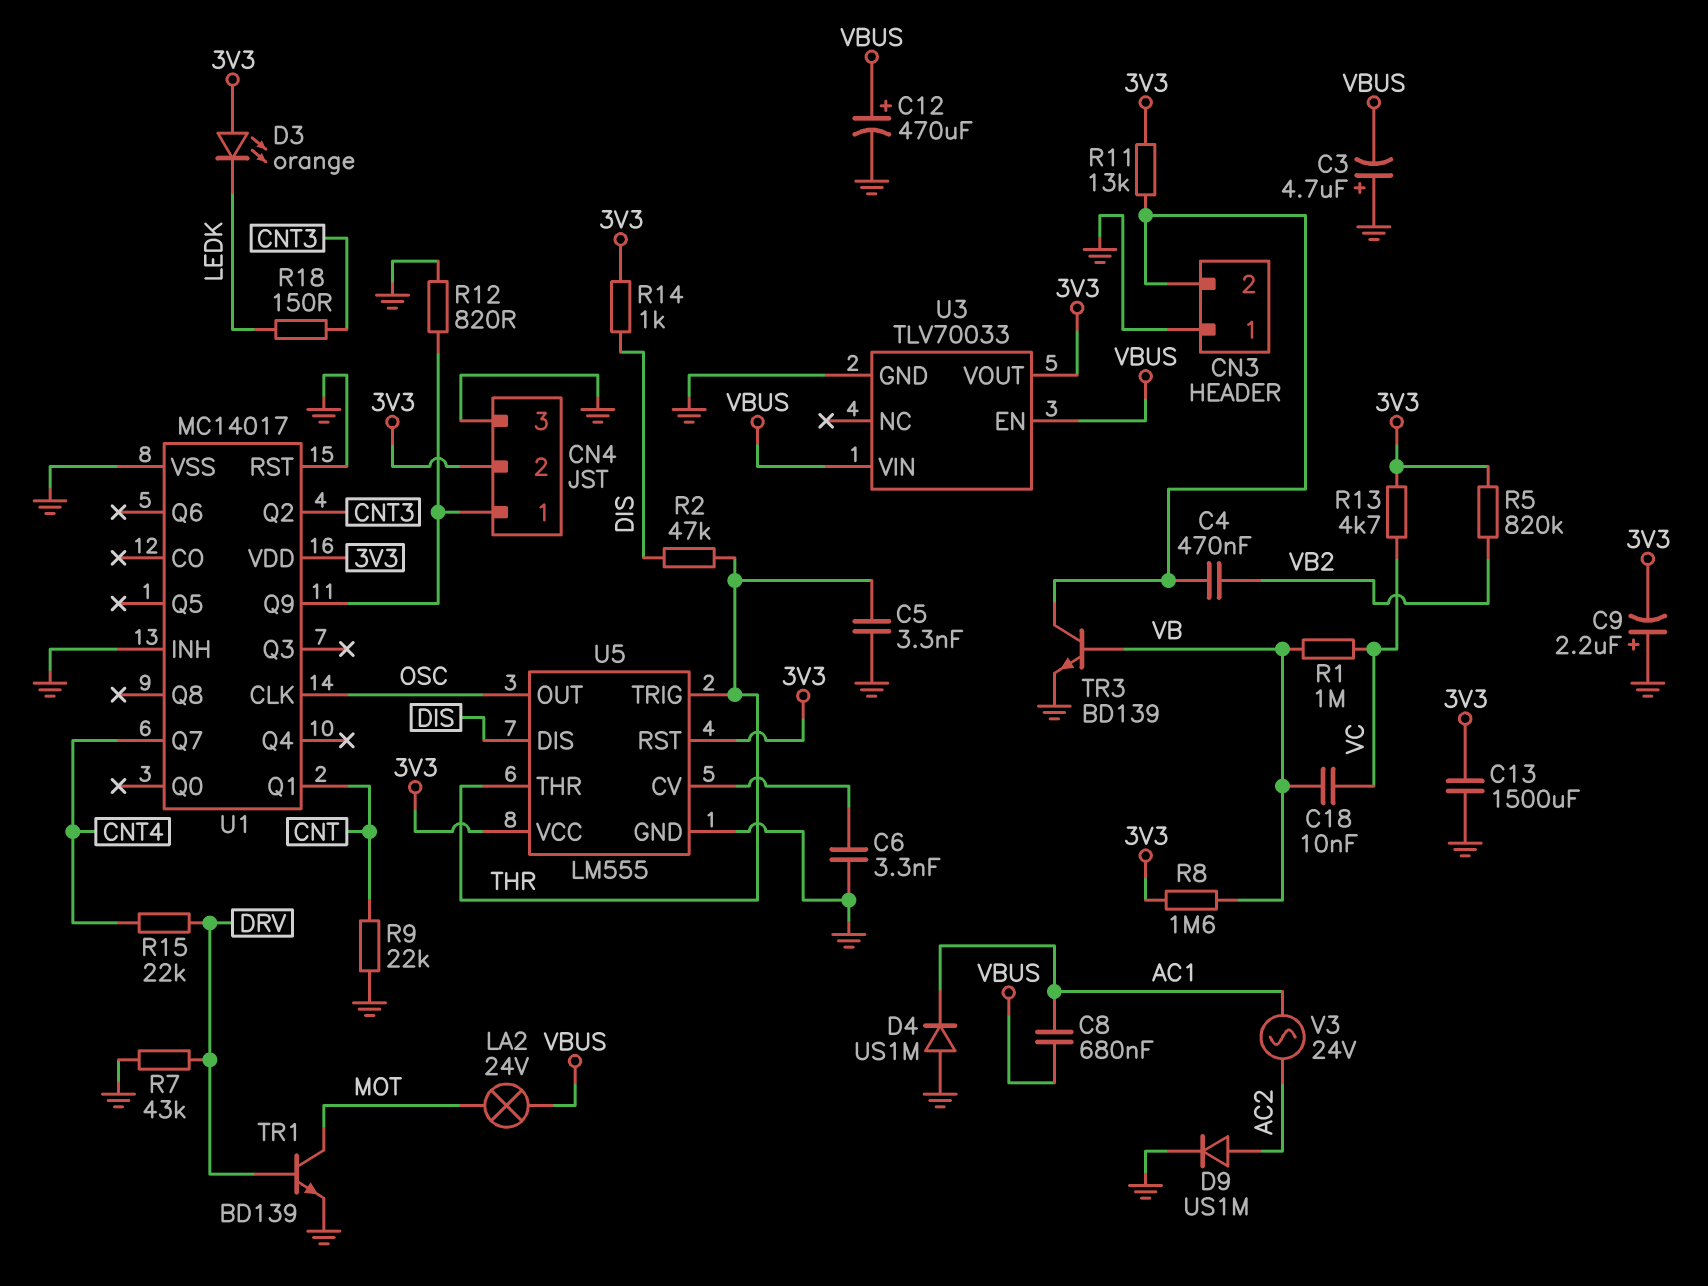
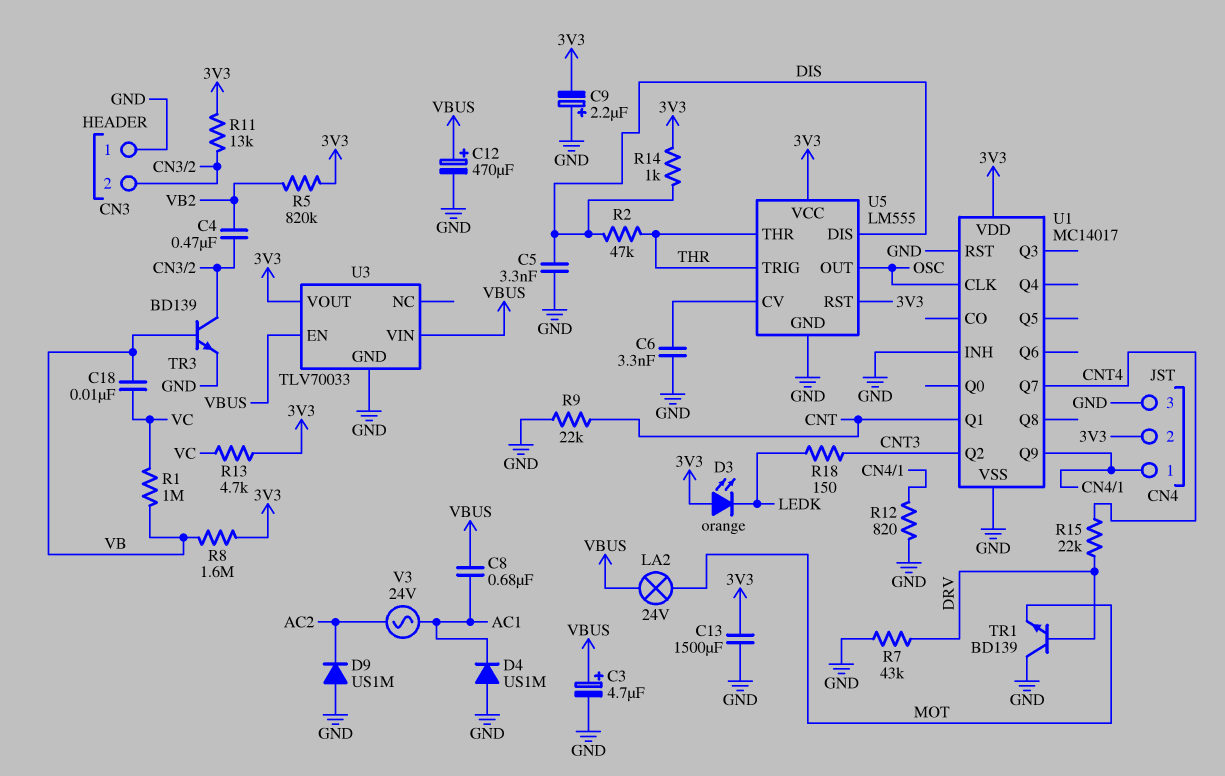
C3: 4.7uF (plus GND, minus VBUS) -> 4.7uF (plus VBUS, minus GND)
C5: 3.3nF (GND, THR) -> 3.3nF (DIS, GND)
D9: diode US1M (A AC2, K GND) -> diode US1M (A GND, K AC2)
TR1: NPN BD139 (B DRV, C MOT, E GND) -> NPN BD139 (B DRV, C GND, E MOT)

